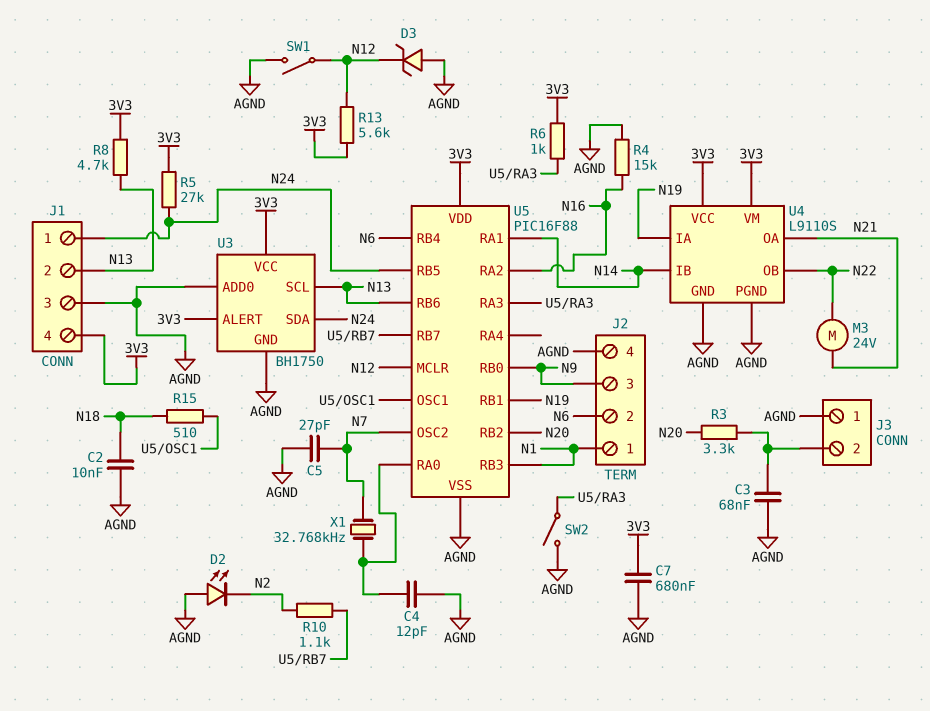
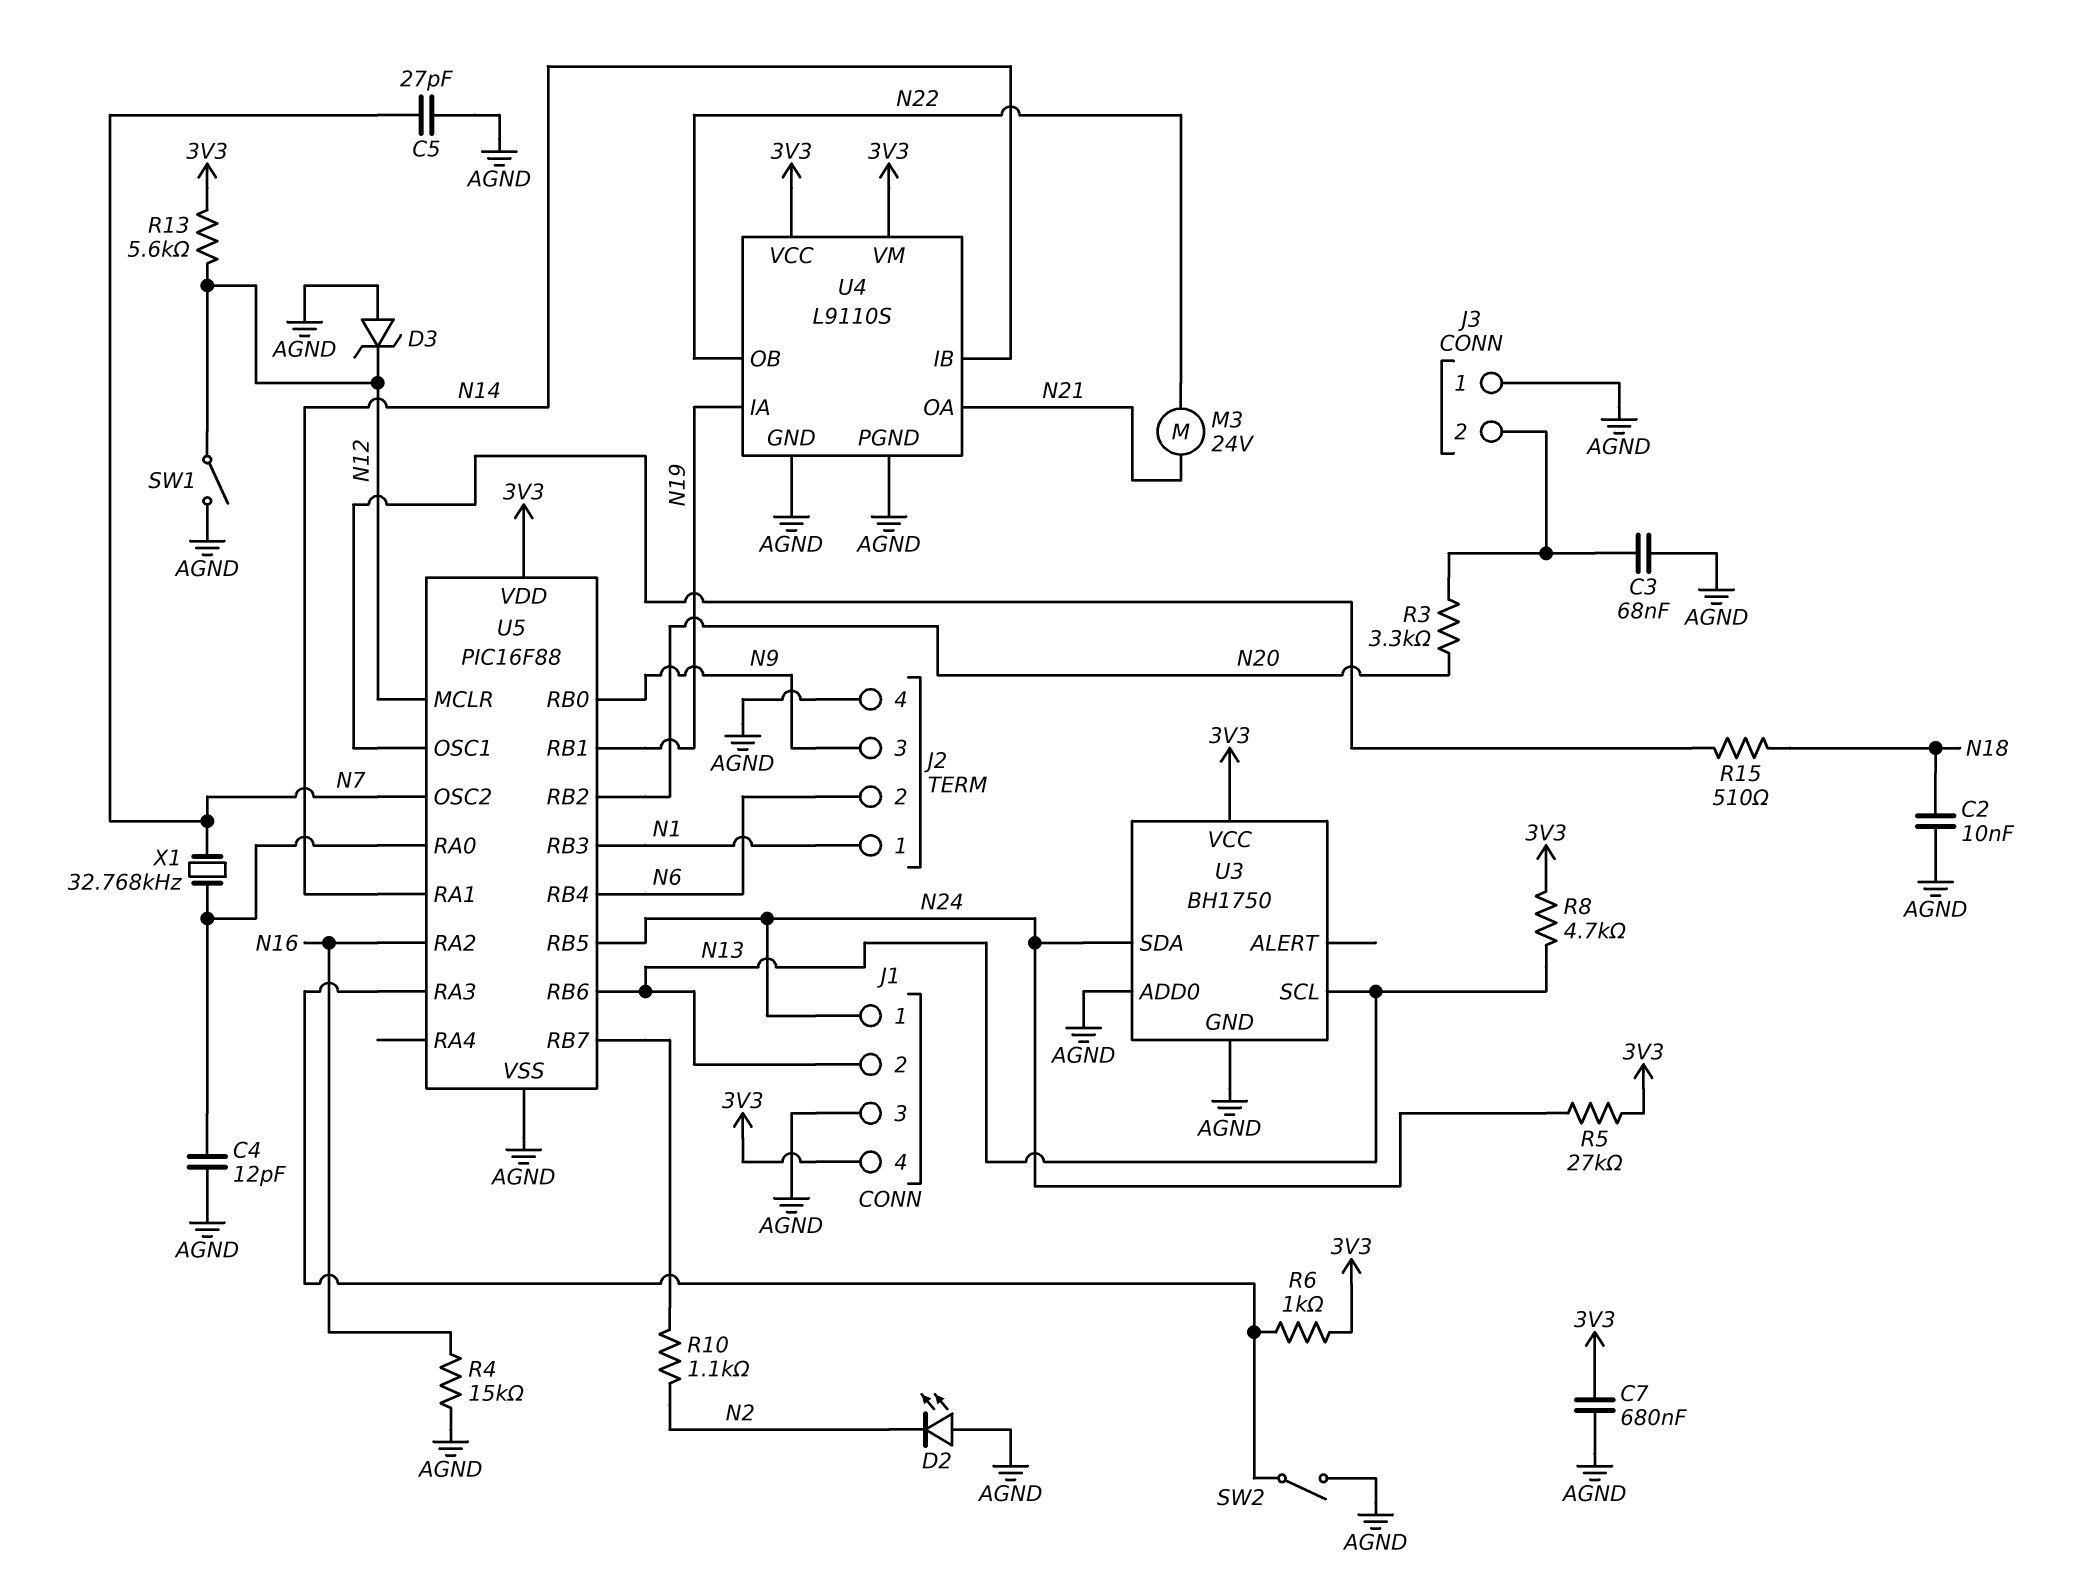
U3 pin ALERT: 3V3 -> none

